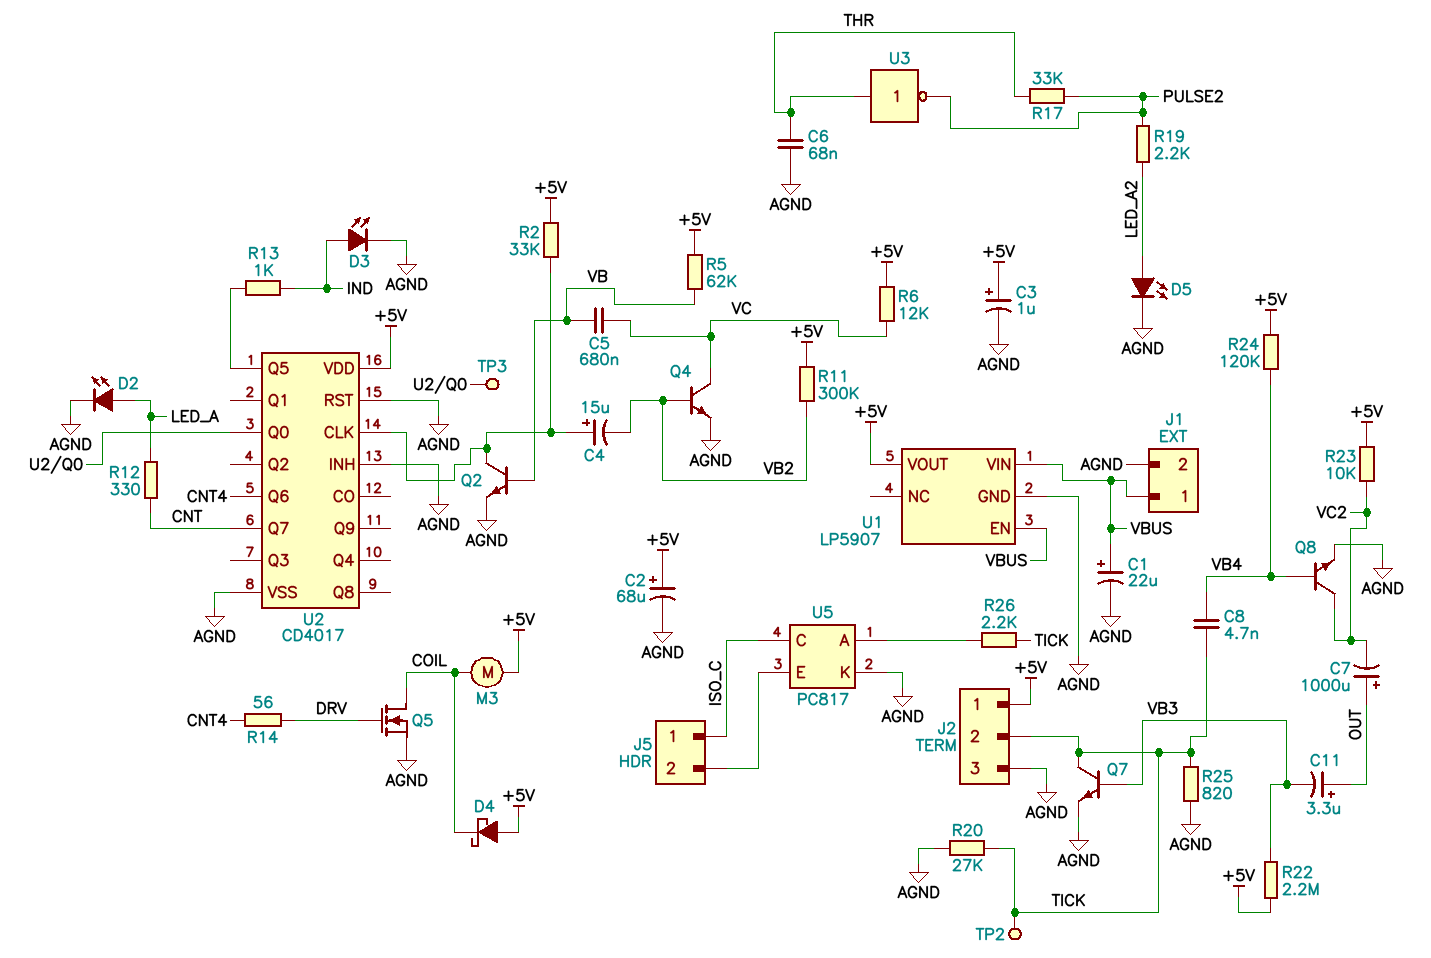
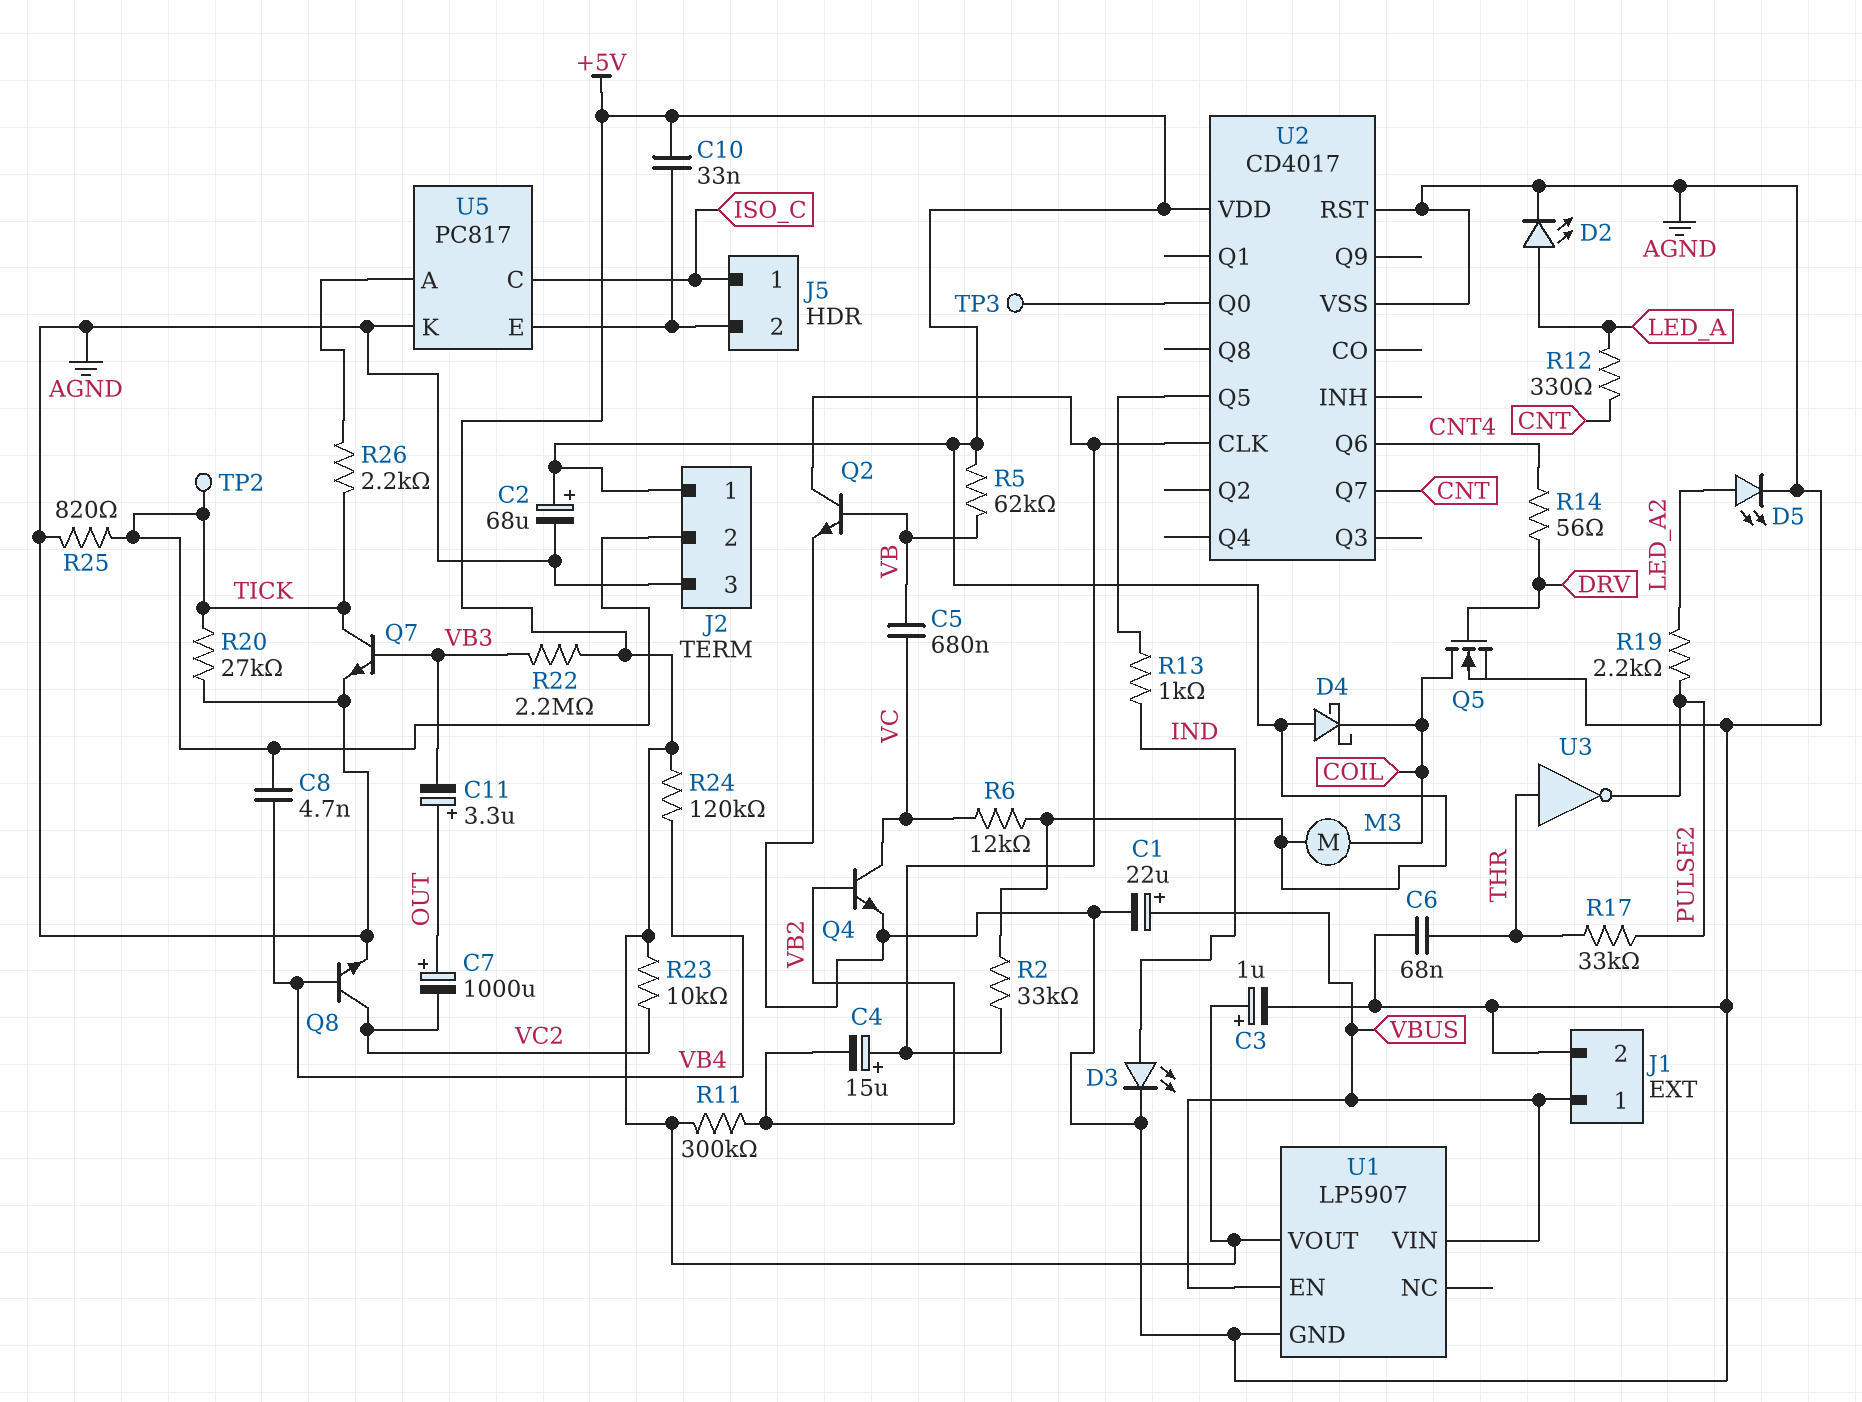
C10: none -> 33nF (+5V, J5/2)
U2 pin INH: AGND -> none

